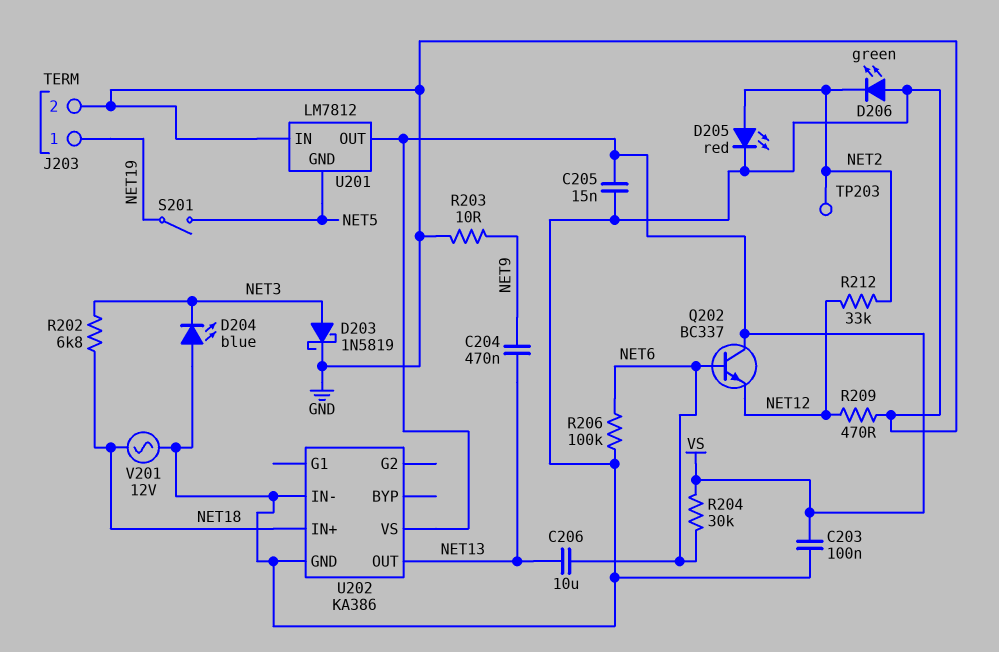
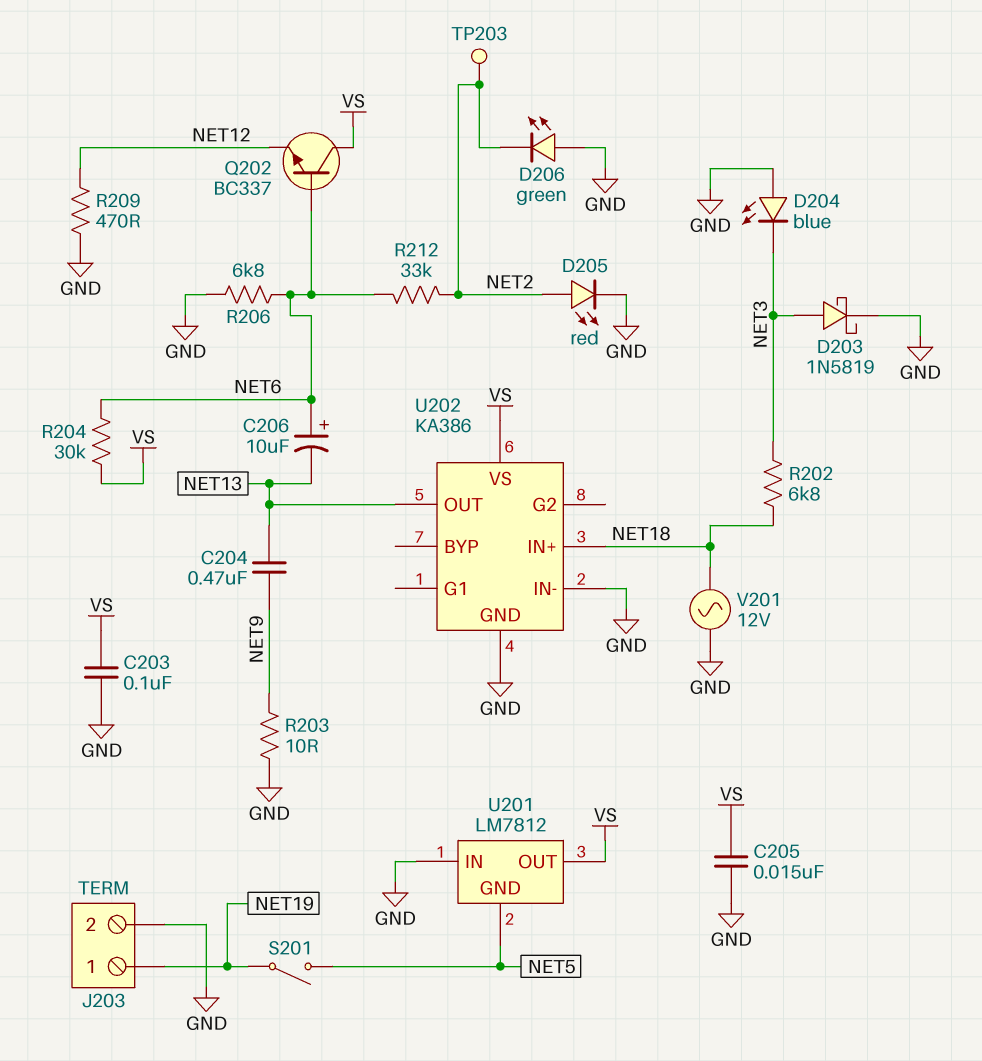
C206: 10uF (NET6, NET13) -> 10uF (plus NET6, minus NET13)
R206: 100k (GND, NET6) -> 6.8k (GND, NET6)
R212: 33k (NET2, NET12) -> 33k (NET2, NET6)

